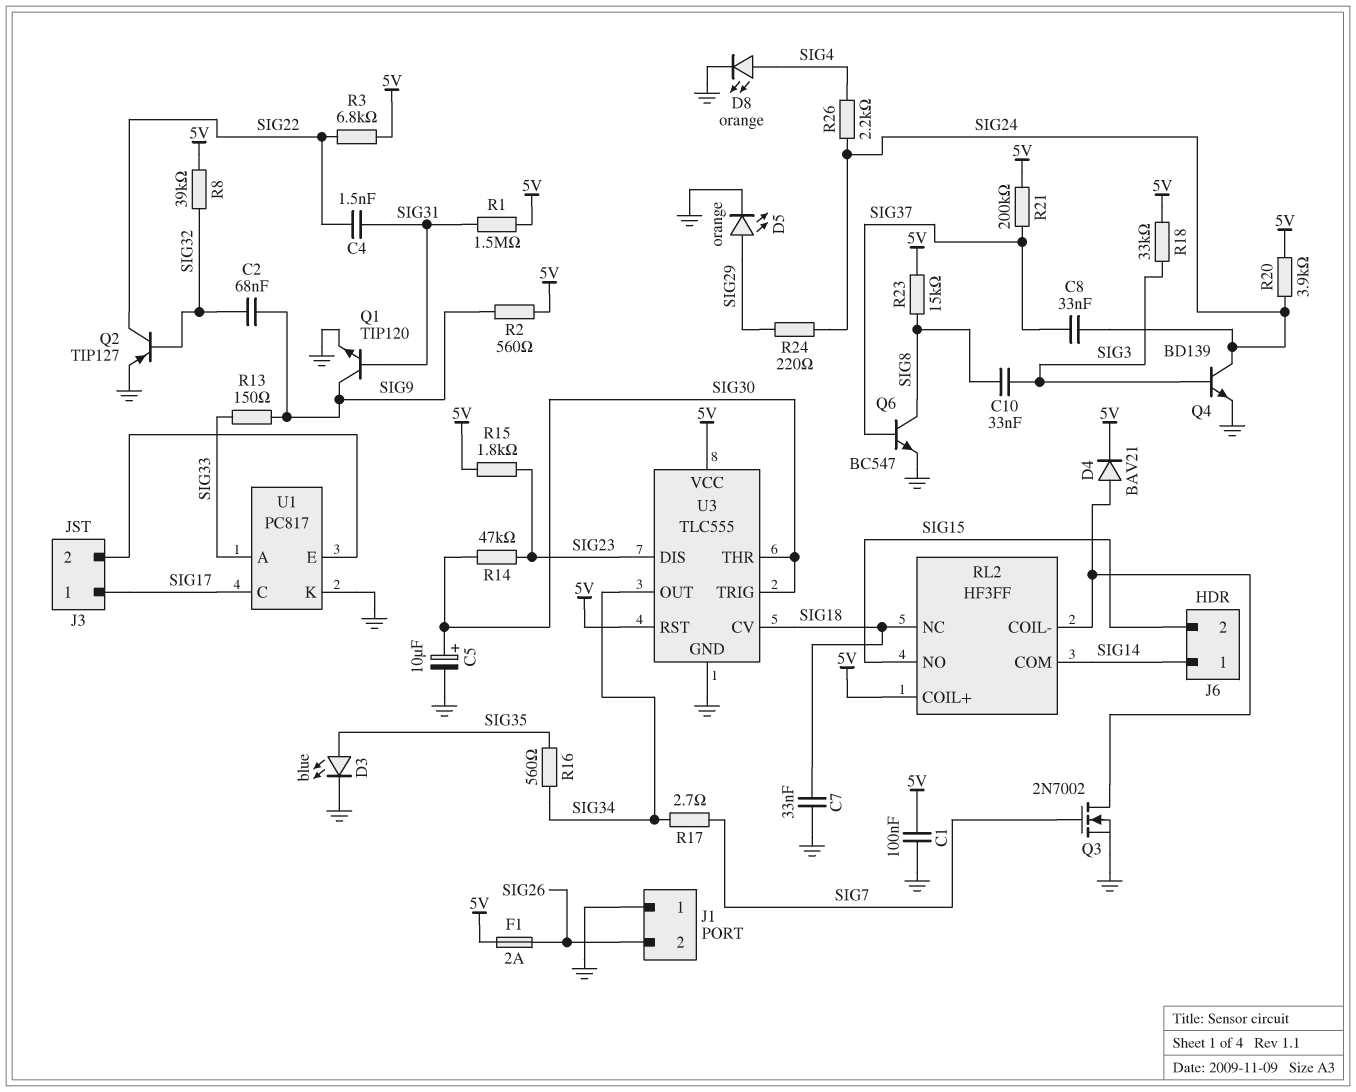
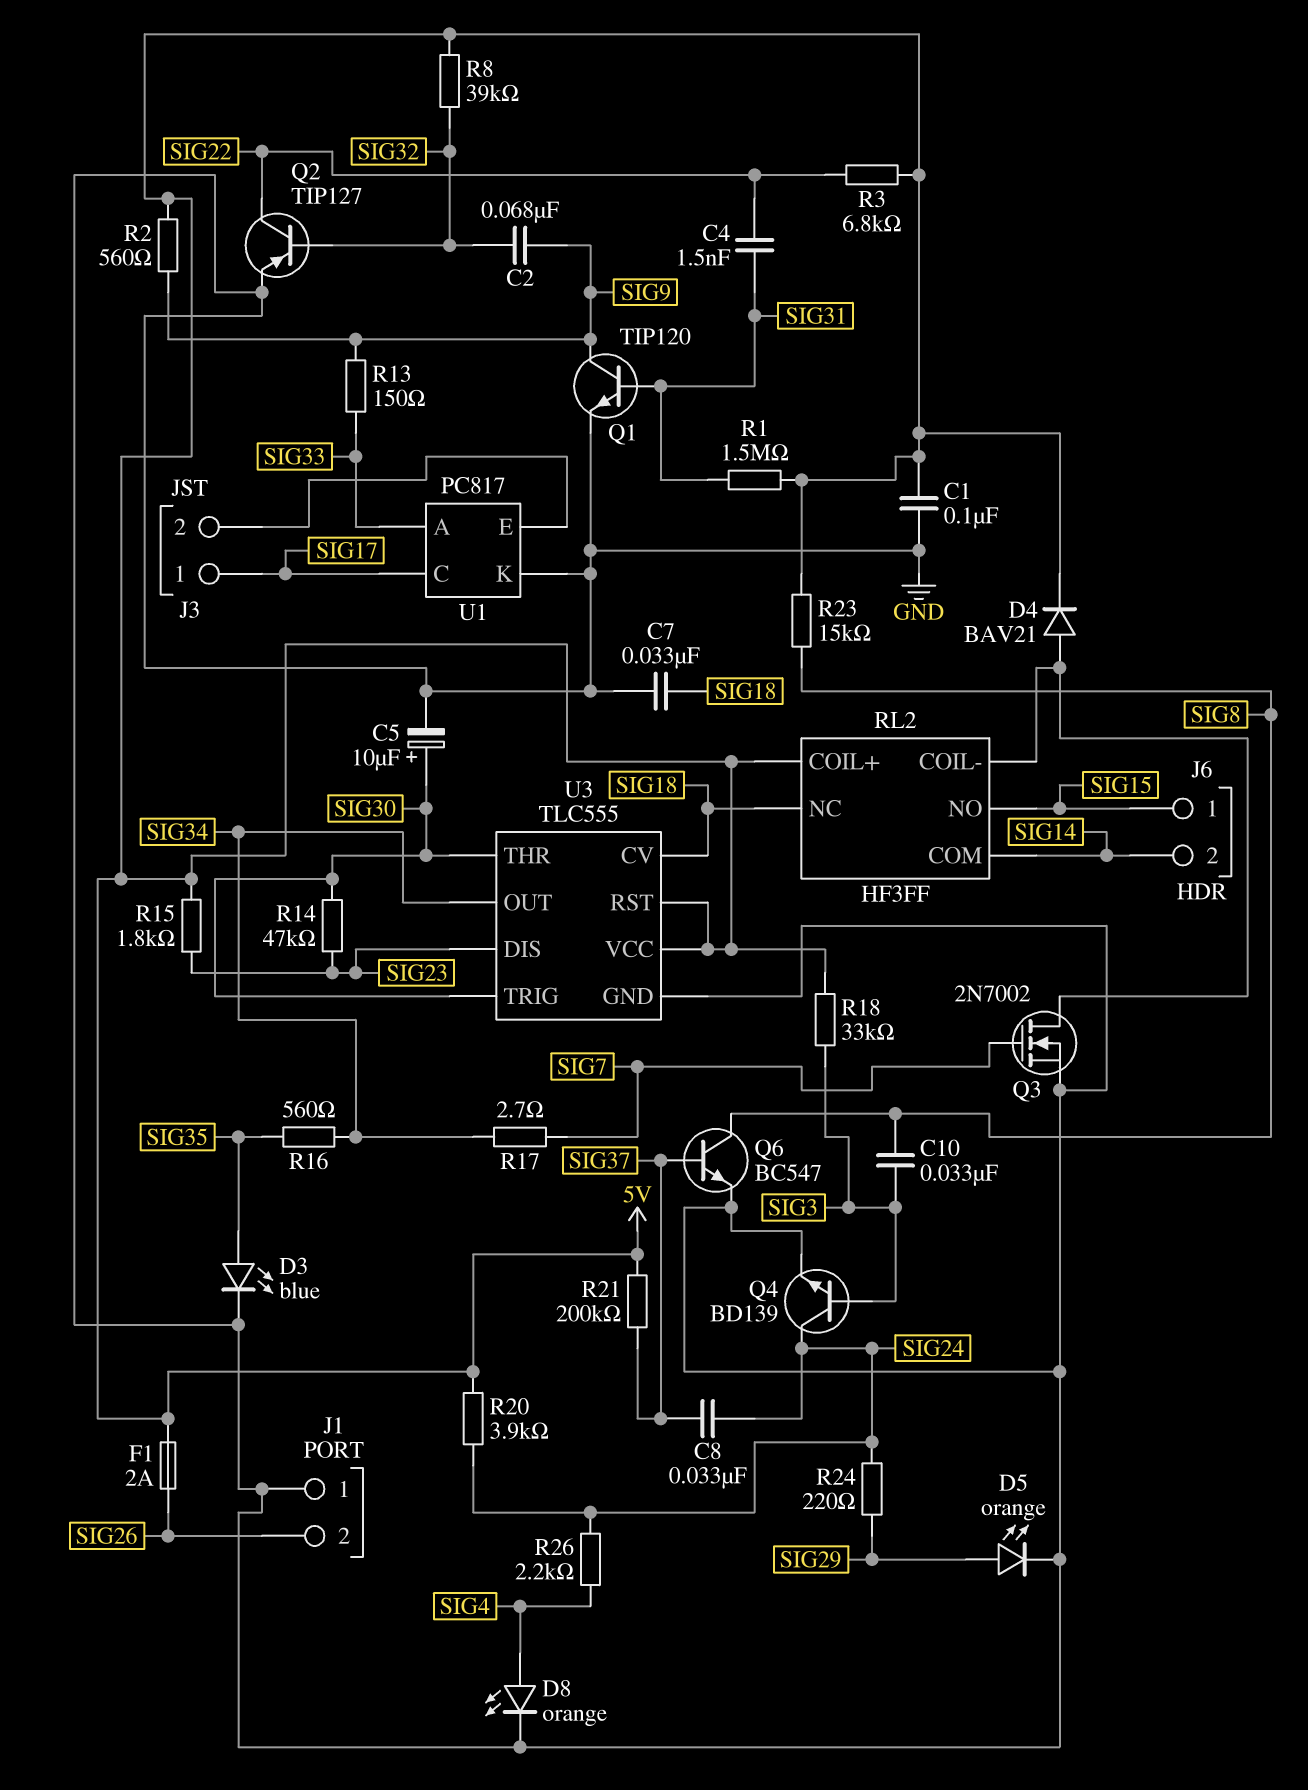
J6 pin 1: SIG14 -> SIG15
J6 pin 2: SIG15 -> SIG14

